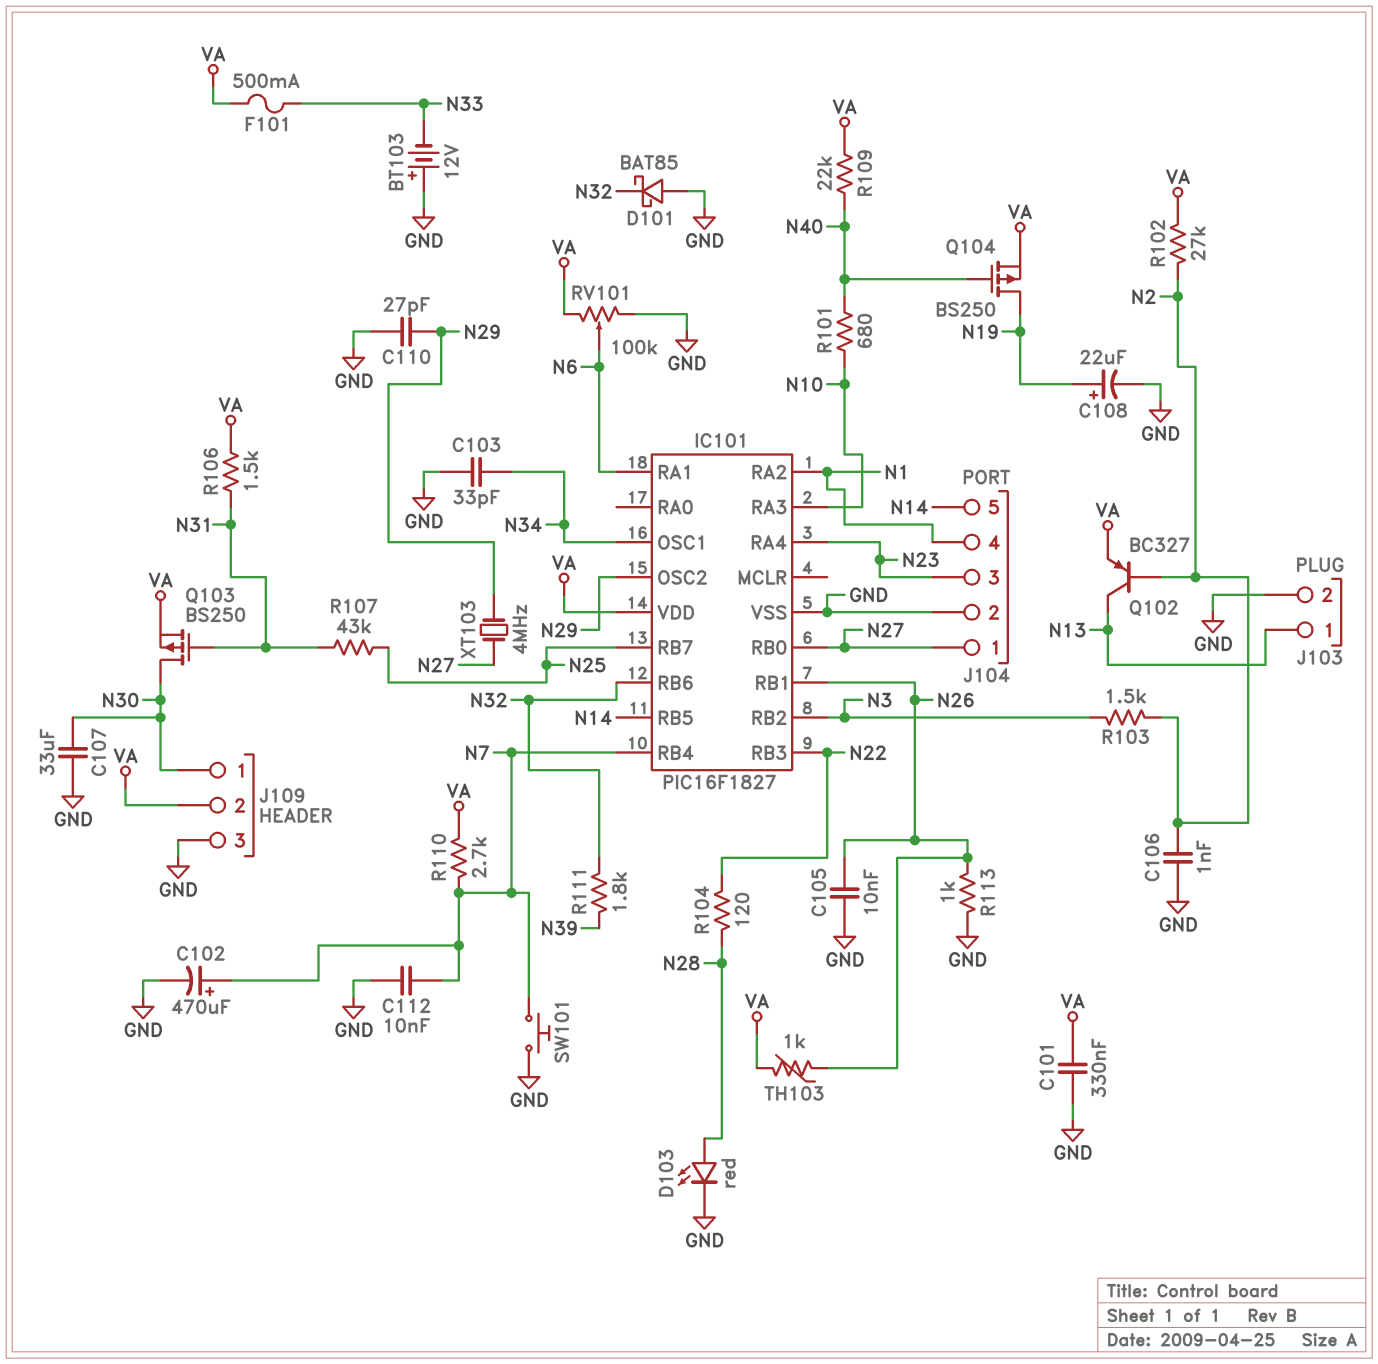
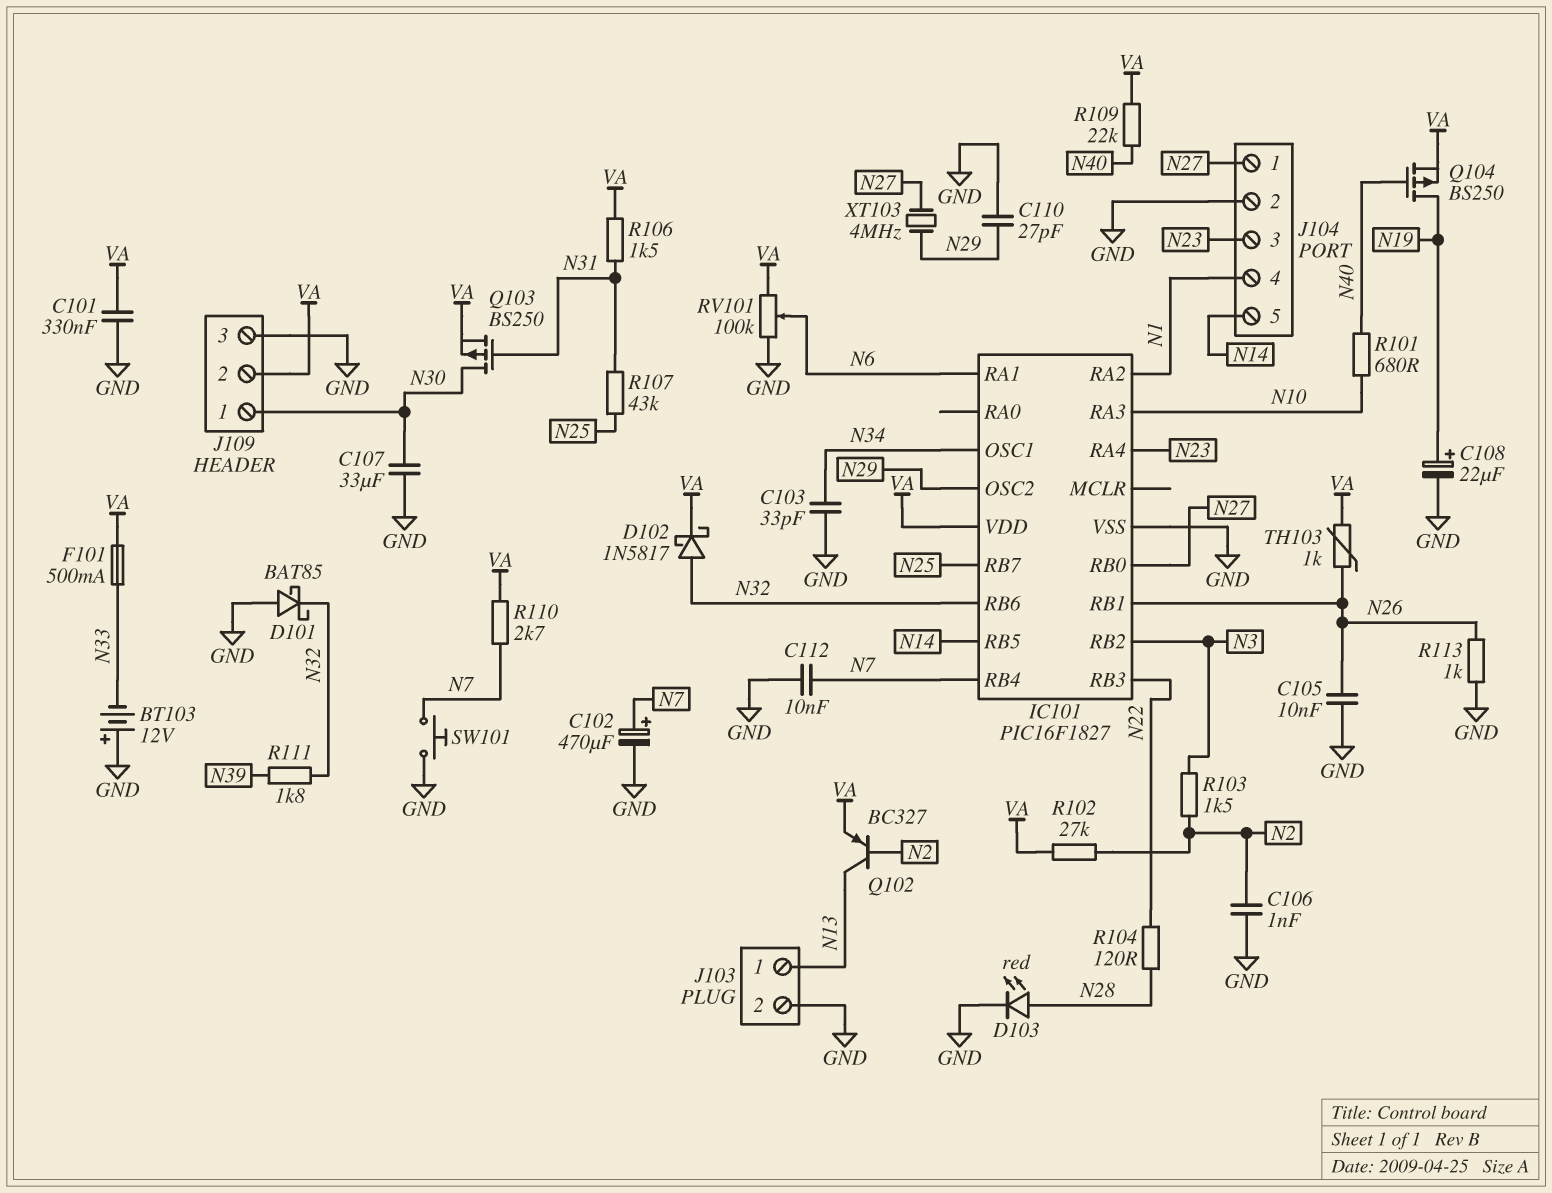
D102: none -> schottky 1N5817 (A N32, K VA)

